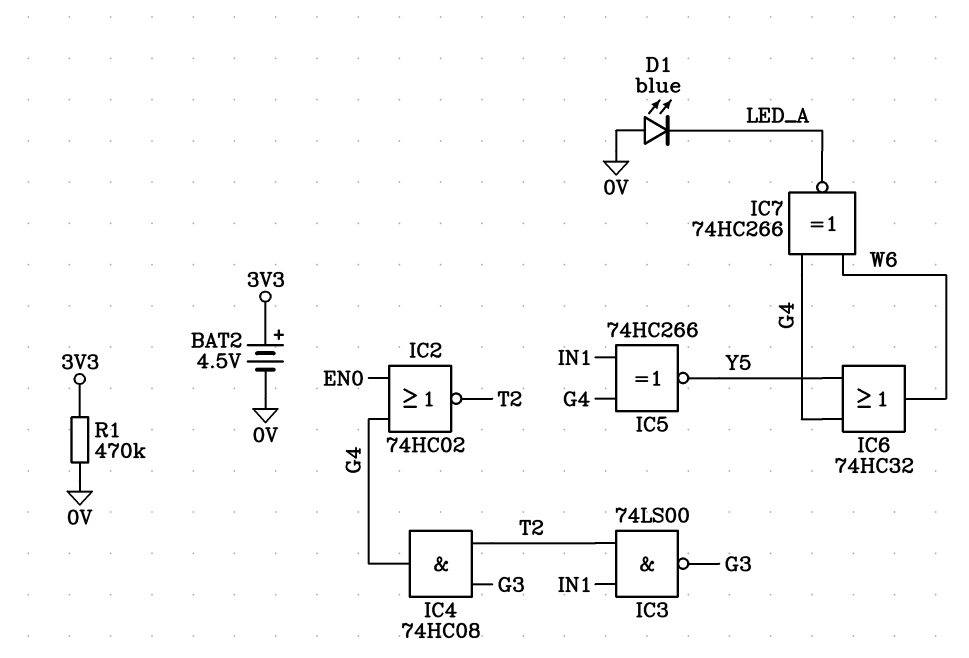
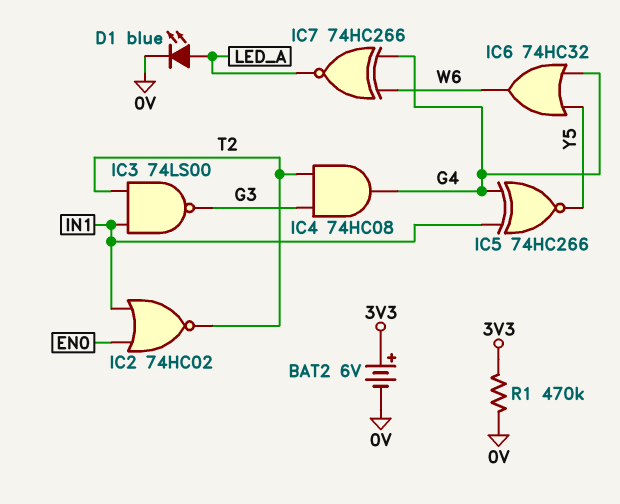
BAT2: 4.5V (plus 3V3, minus 0V) -> 6V (plus 3V3, minus 0V)
D1: LED blue (A 0V, K LED_A) -> LED blue (A LED_A, K 0V)
IC2: NOR 74HC02 (in EN0, in G4, out T2) -> NOR 74HC02 (in EN0, in IN1, out T2)

